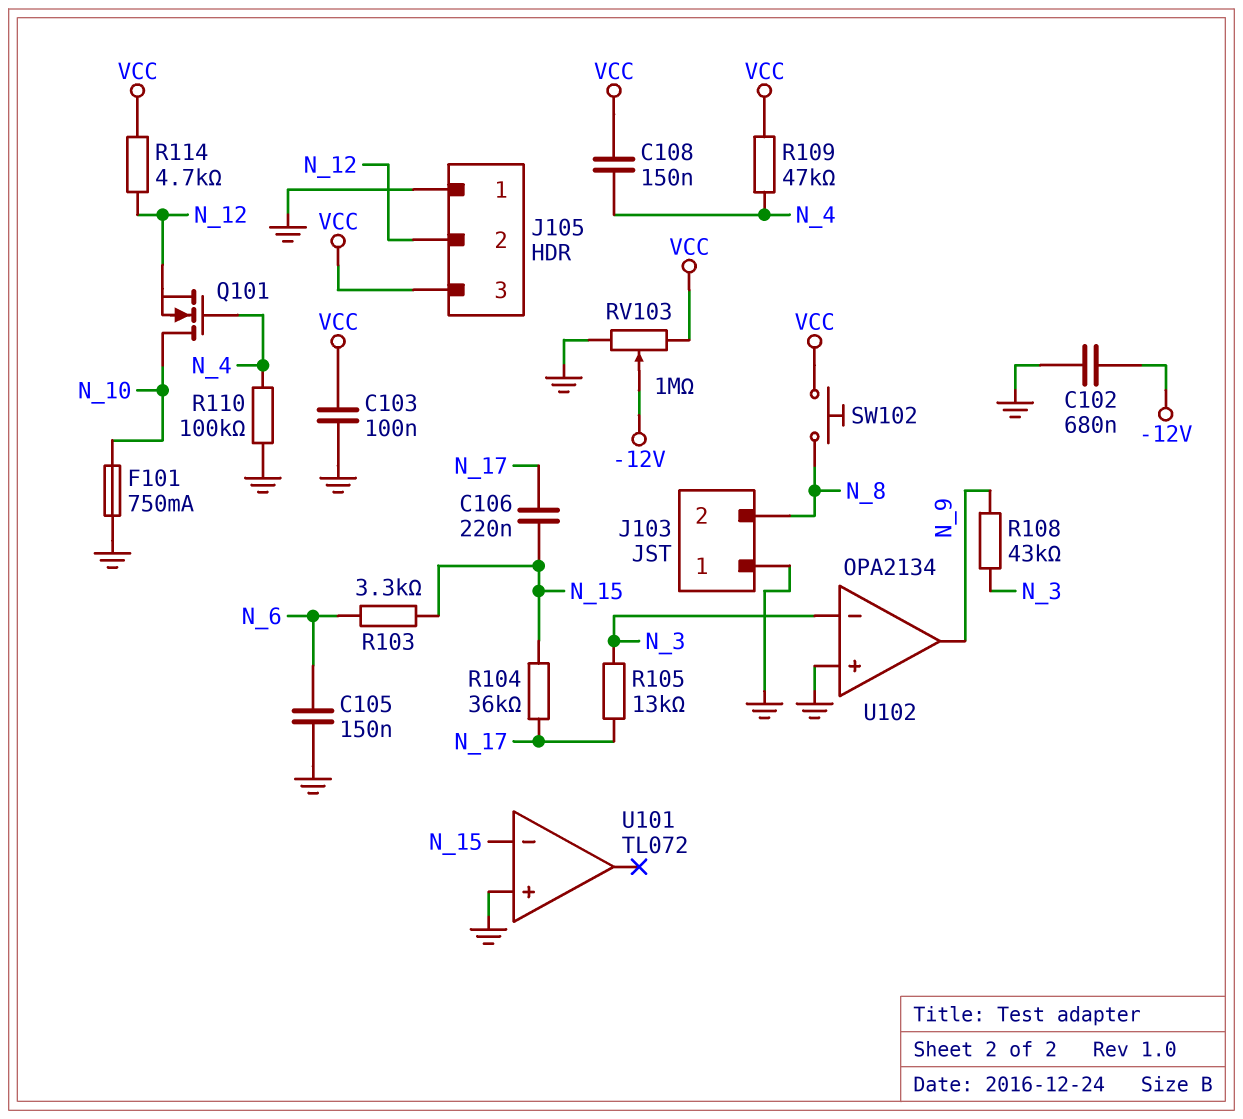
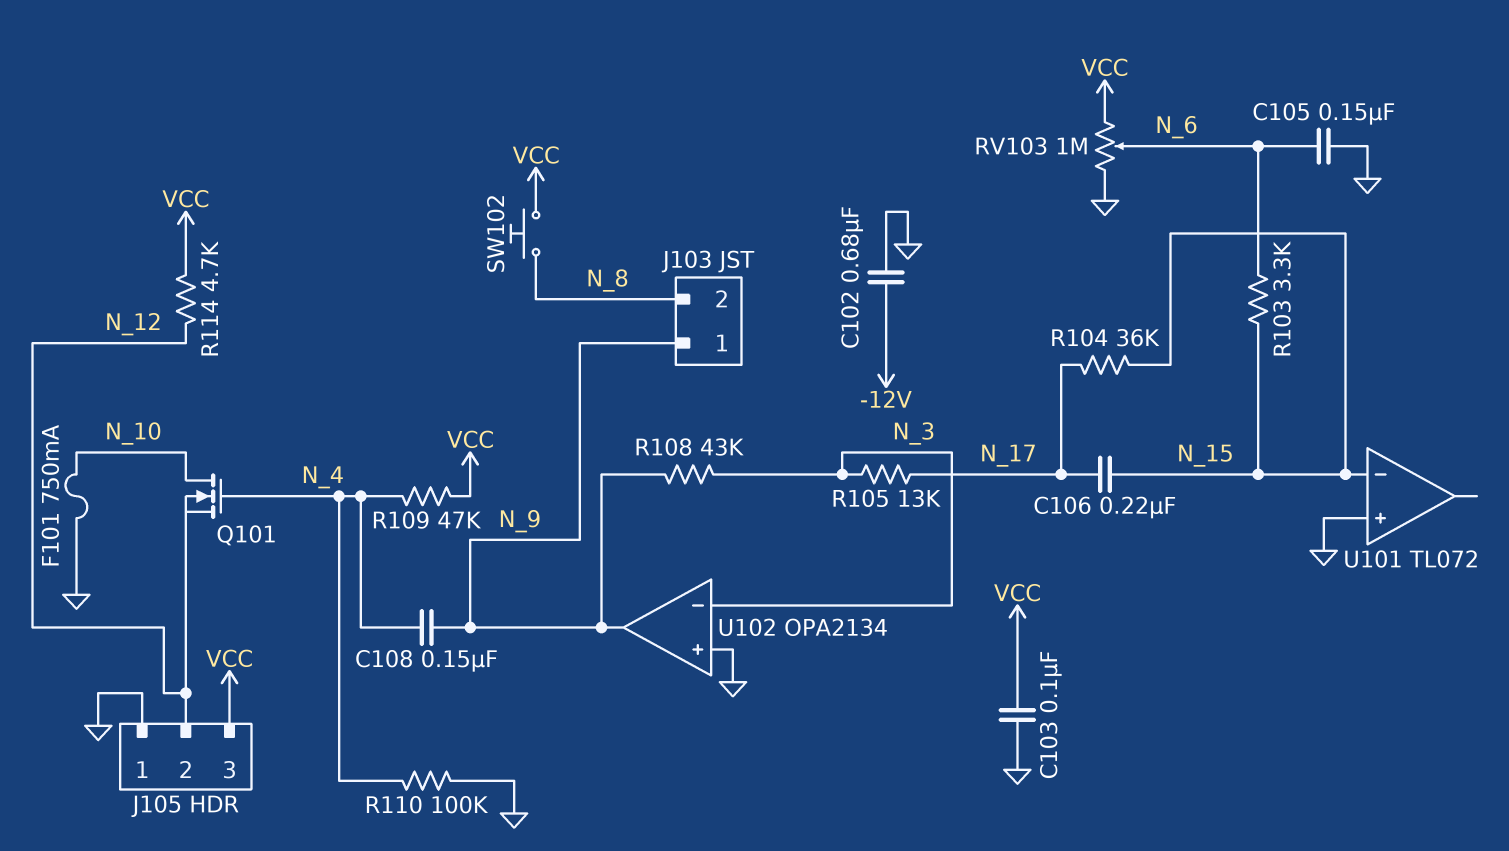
C108: 150nF (N_4, VCC) -> 150nF (N_4, N_9)
J103 pin 1: GND -> N_9
RV103: 1M (GND, VCC, wiper -12V) -> 1M (GND, VCC, wiper N_6)

